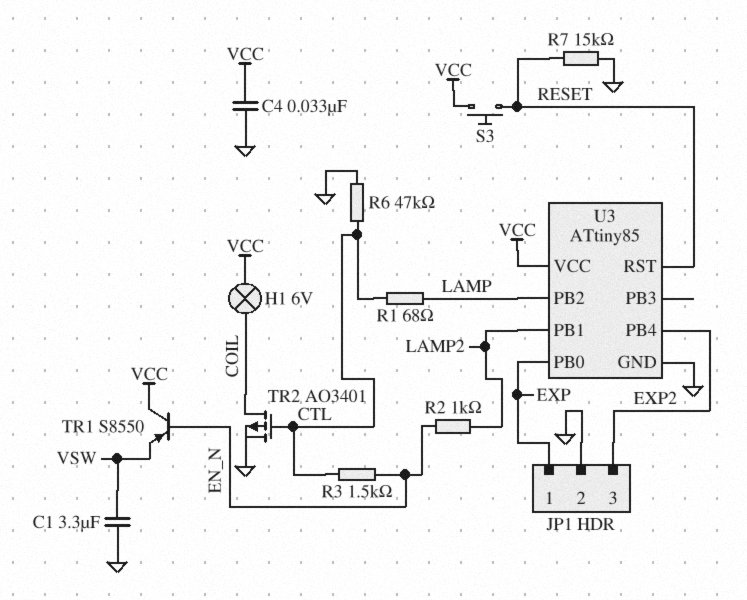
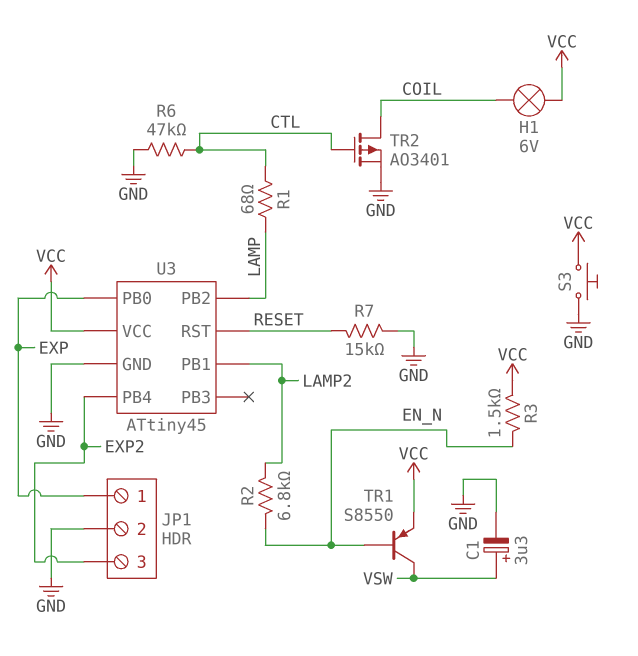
C1: 3.3uF (GND, VSW) -> 3.3uF (plus VSW, minus GND)
C4: 33nF (GND, VCC) -> none
R2: 1k (EN_N, LAMP2) -> 6.8k (EN_N, LAMP2)
R3: 1.5k (CTL, EN_N) -> 1.5k (EN_N, VCC)
S3: button (RESET, VCC) -> button (GND, VCC)
TR1: PNP S8550 (B EN_N, C VCC, E VSW) -> PNP S8550 (B EN_N, C VSW, E VCC)
U3: ATtiny85 -> ATtiny45

